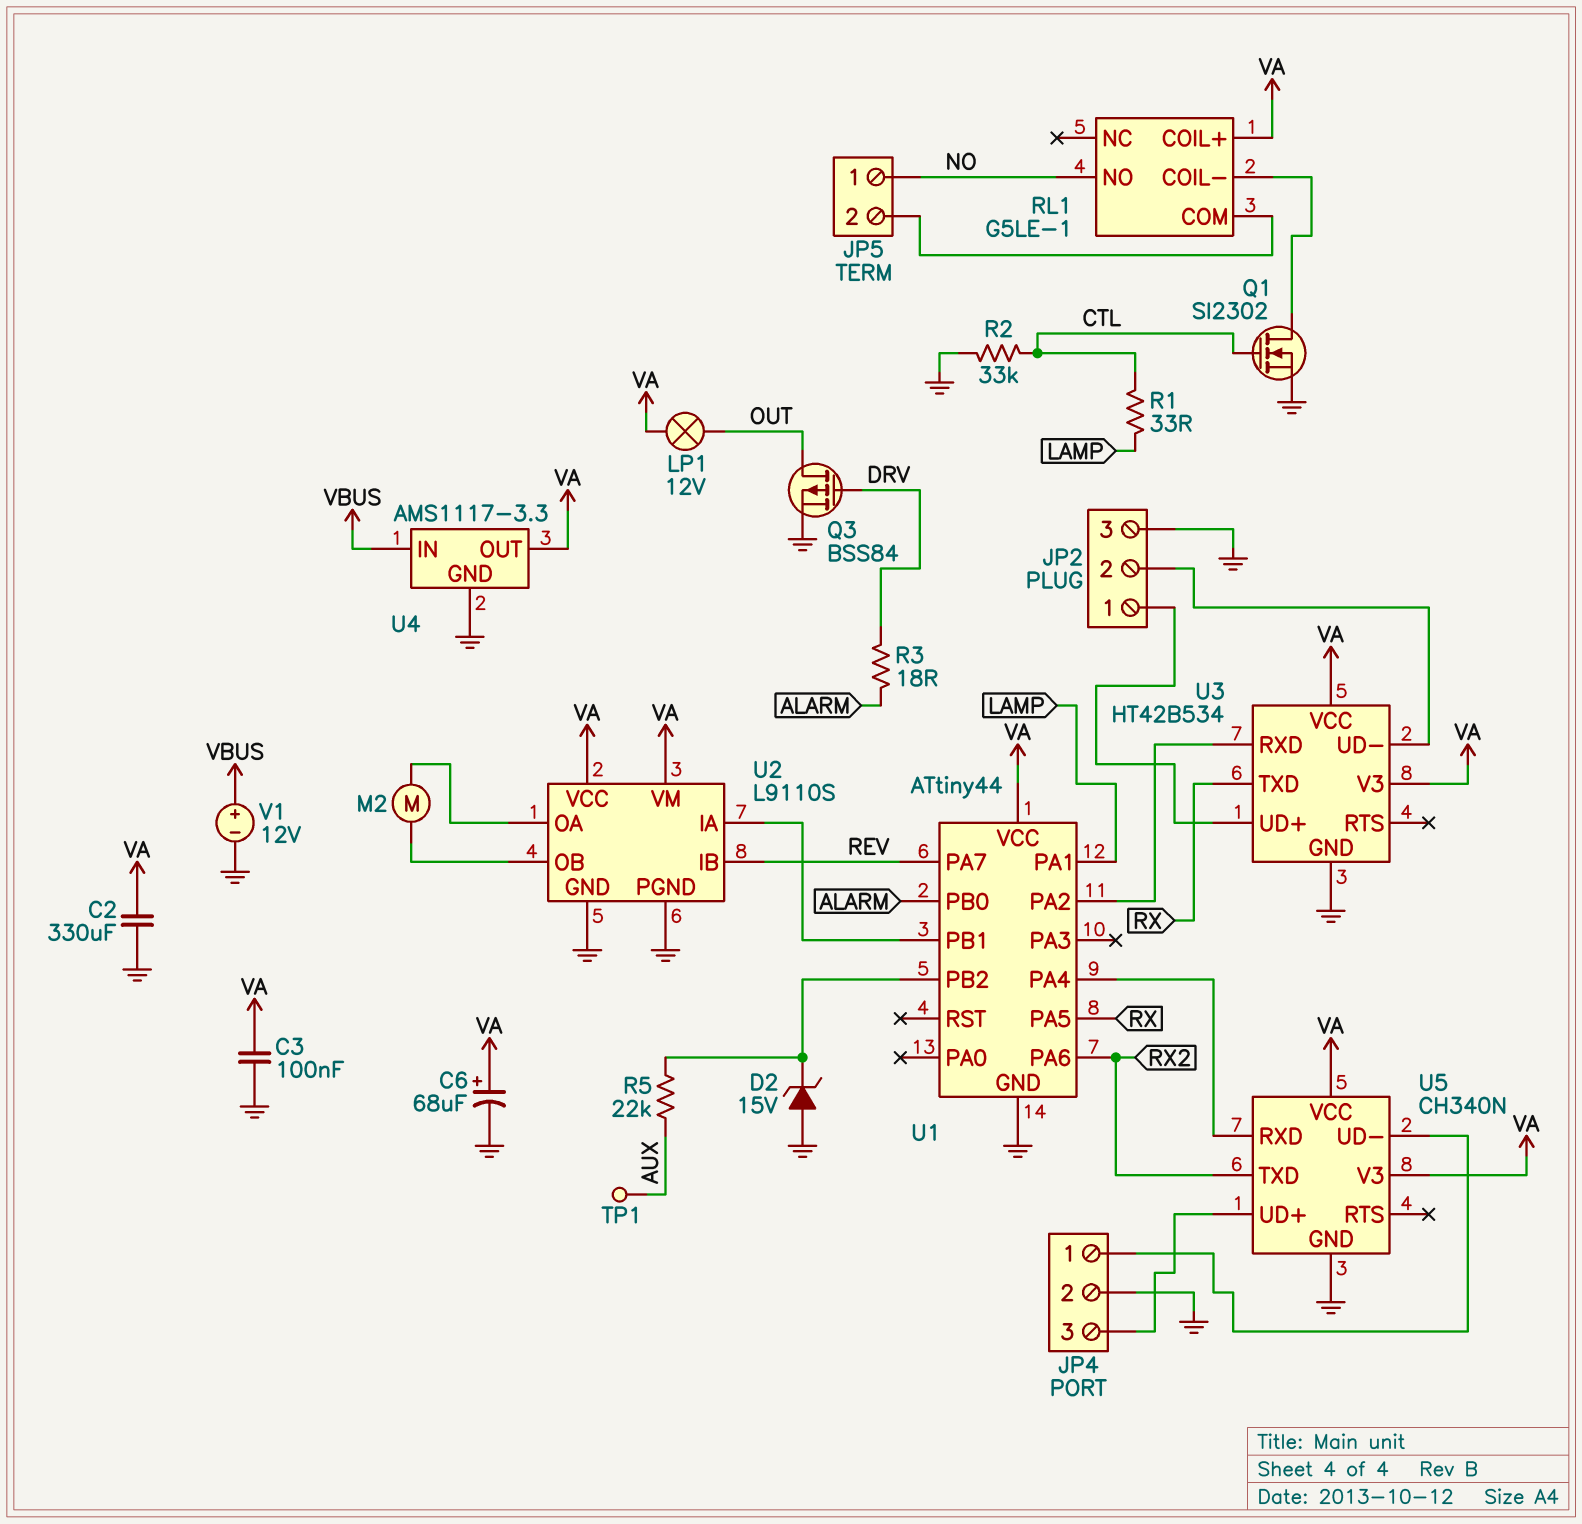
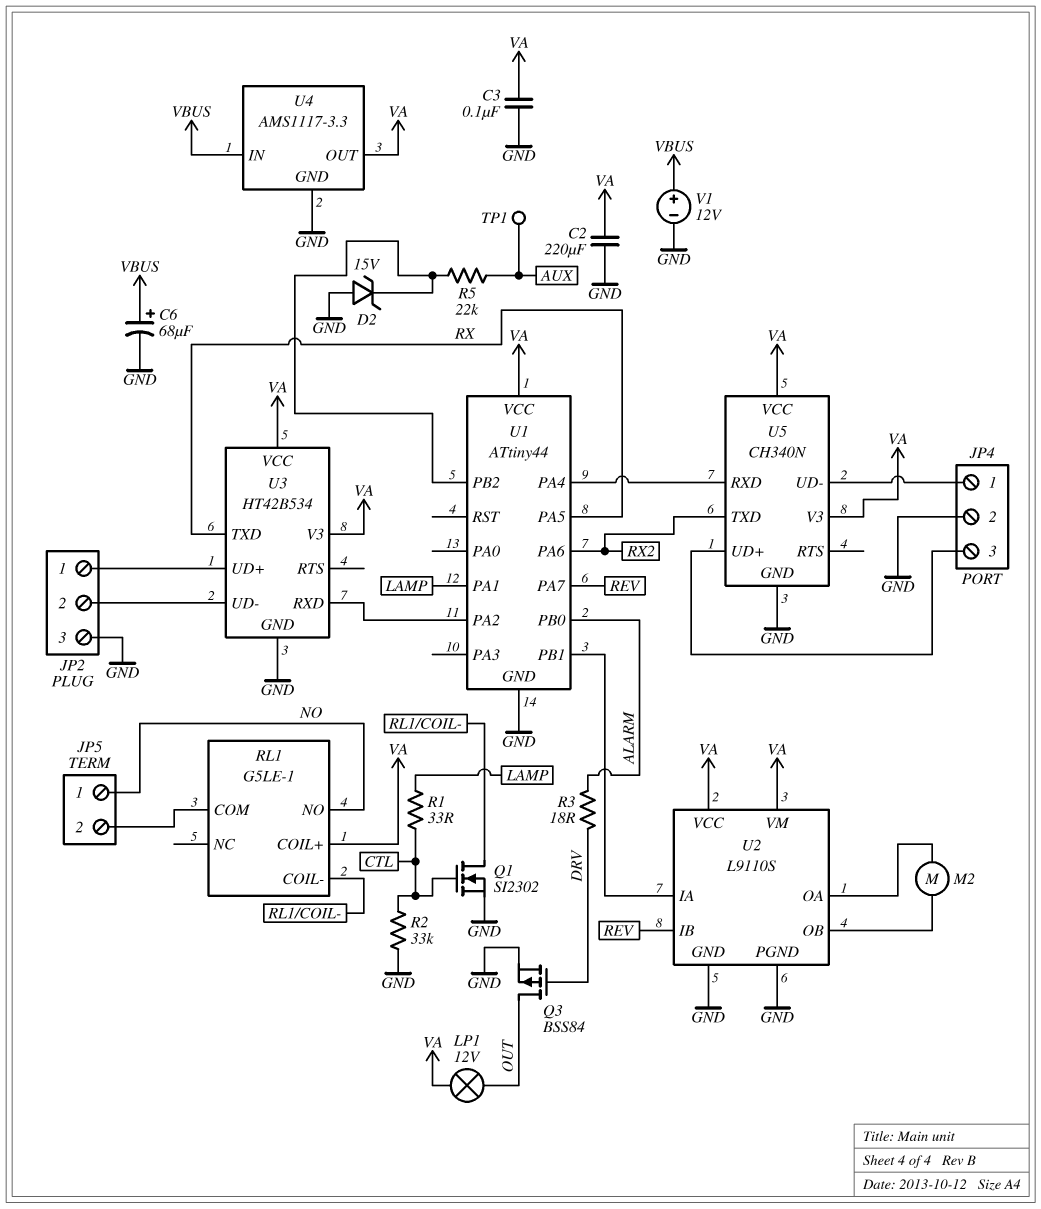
C2: 330uF (GND, VA) -> 220uF (GND, VA)
C6: 68uF (plus VA, minus GND) -> 68uF (plus VBUS, minus GND)

